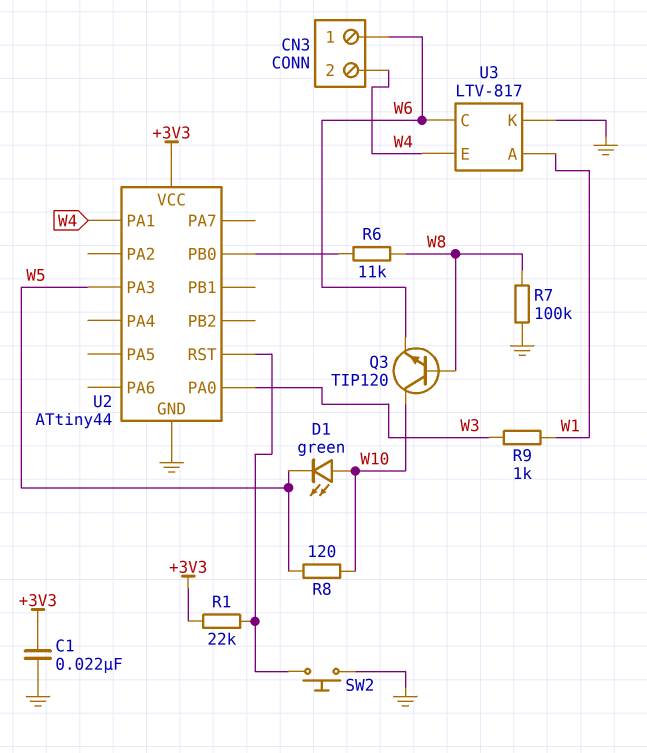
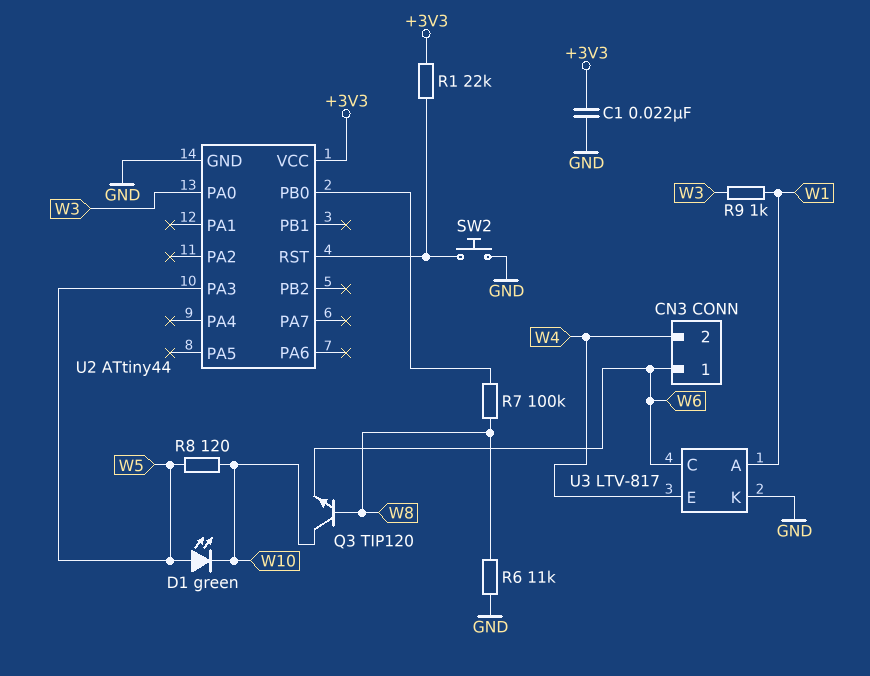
D1: LED green (A W10, K W5) -> LED green (A W5, K W10)
R6: 11k (U2/PB0, W8) -> 11k (GND, W8)
R7: 100k (GND, W8) -> 100k (U2/PB0, W8)
U2 pin PA1: W4 -> none

